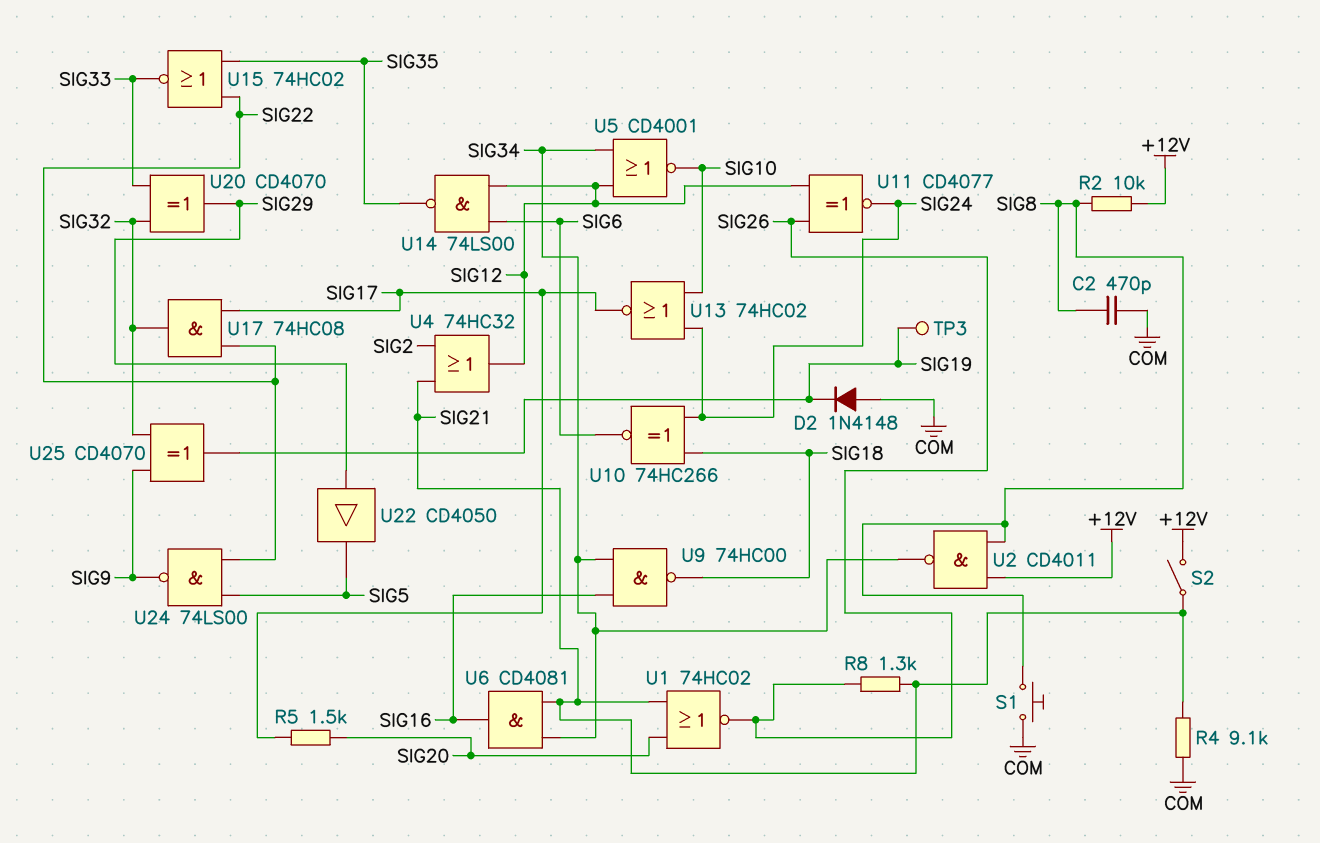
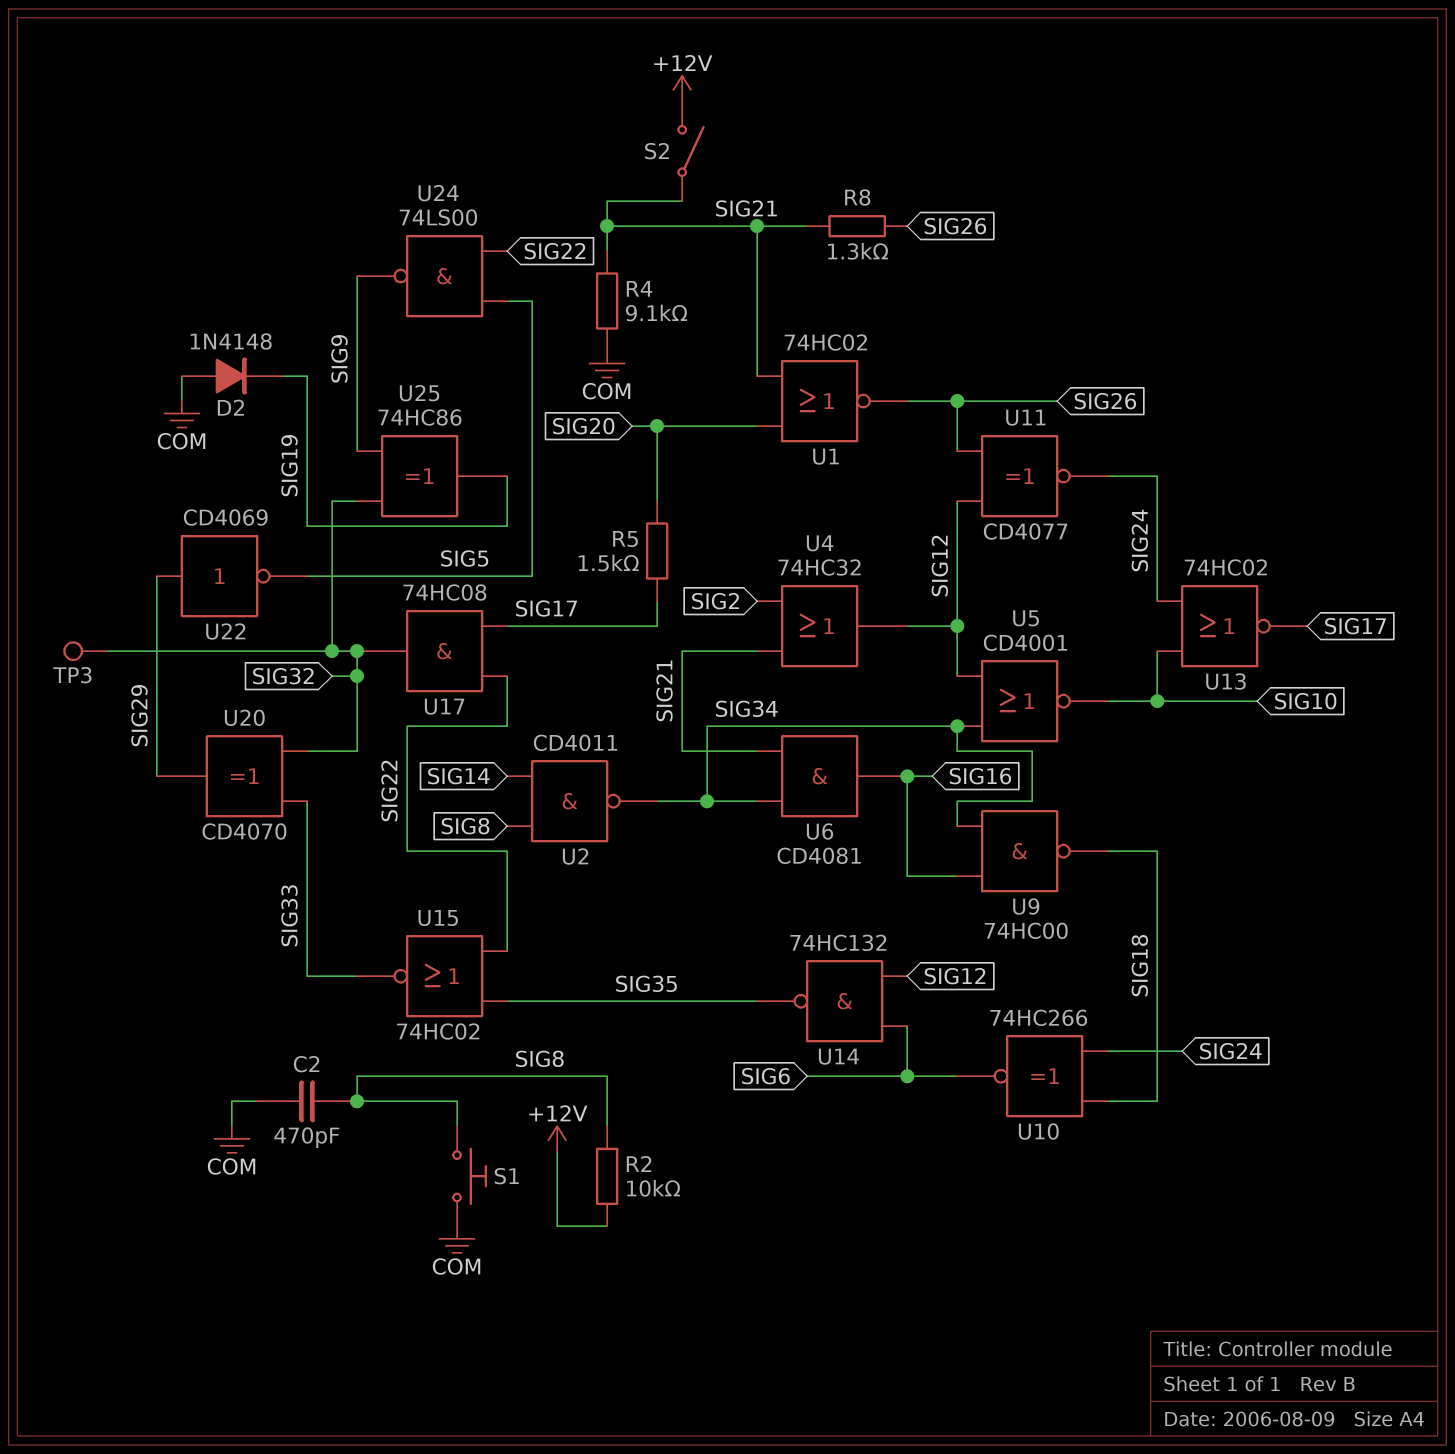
TP3: test point (SIG19) -> test point (SIG32)
U2: NAND CD4011 (in +12V, in SIG8, out SIG34) -> NAND CD4011 (in SIG8, in SIG14, out SIG34)
U14: NAND 74LS00 (in SIG6, in SIG12, out SIG35) -> NAND 74HC132 (in SIG6, in SIG12, out SIG35)
U22: buffer CD4050 (in SIG29, out SIG5) -> NOT CD4069 (in SIG29, out SIG5)
U25: XOR CD4070 (in SIG9, in SIG32, out SIG19) -> XOR 74HC86 (in SIG9, in SIG32, out SIG19)

